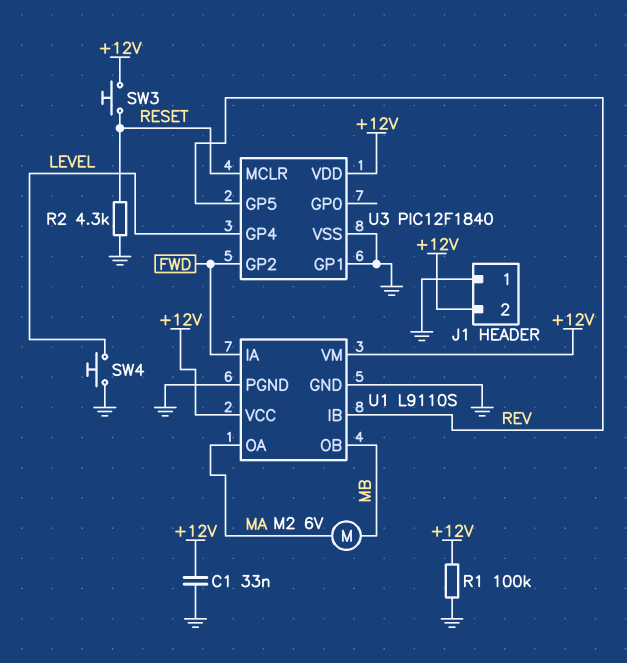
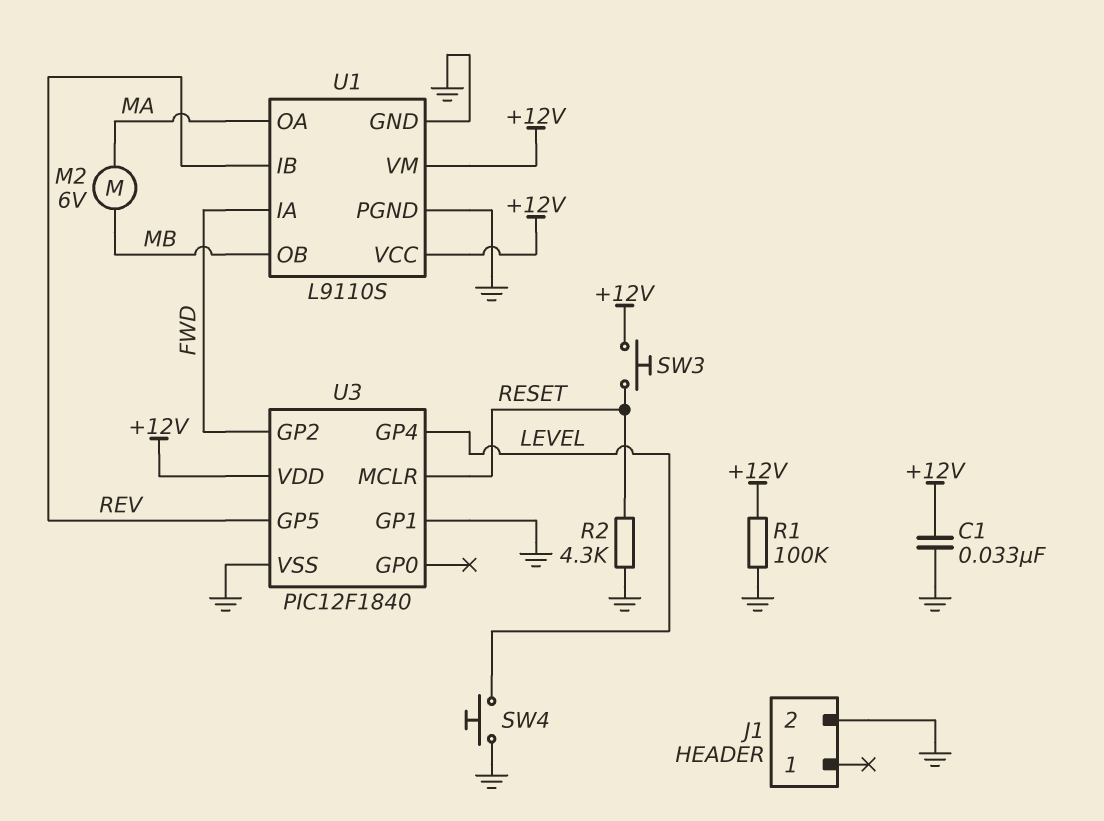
J1 pin 1: GND -> none
J1 pin 2: +12V -> GND

